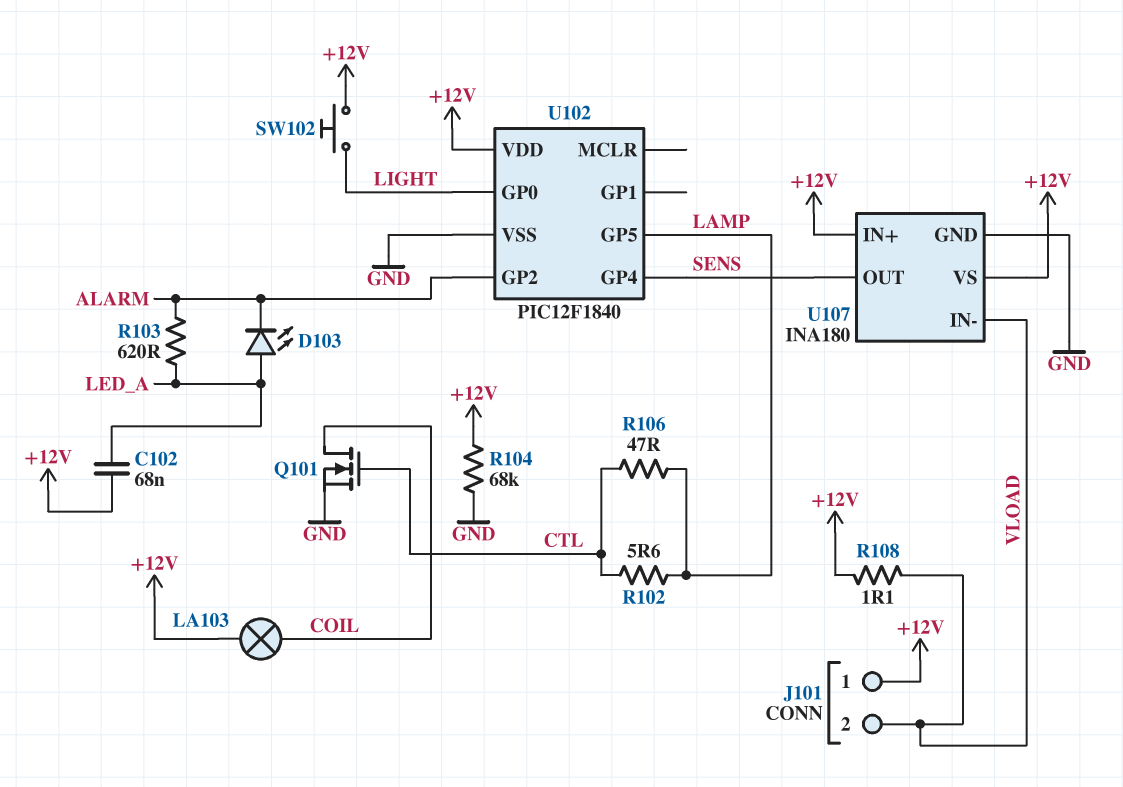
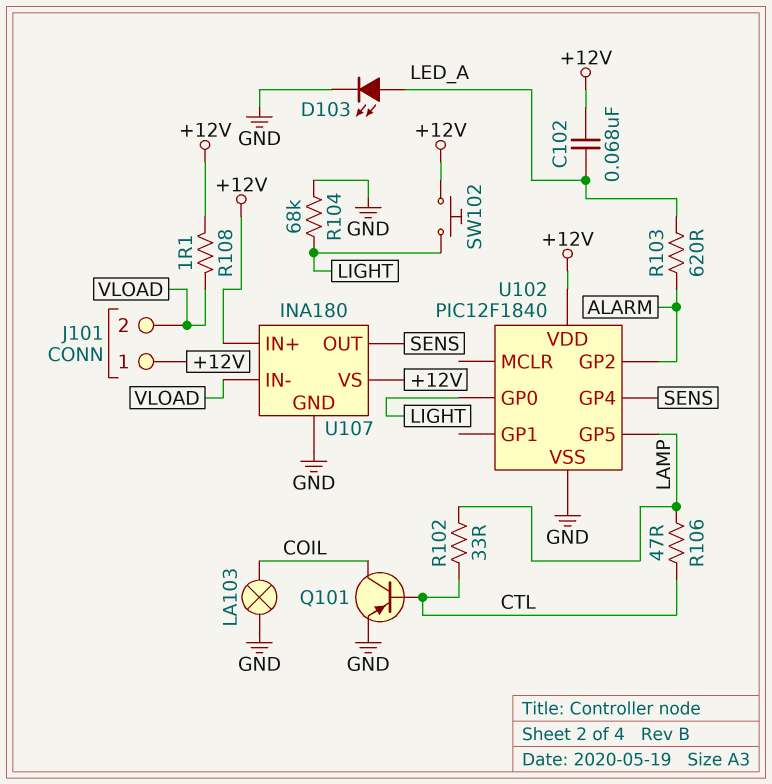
D103: LED (A LED_A, K ALARM) -> LED (A LED_A, K GND)
LA103: lamp (+12V, COIL) -> lamp (COIL, GND)
Q101: NMOS (G CTL, D COIL, S GND) -> PNP (B CTL, C COIL, E GND)
R102: 5.6 (CTL, LAMP) -> 33 (CTL, LAMP)
R104: 68k (+12V, GND) -> 68k (GND, LIGHT)

